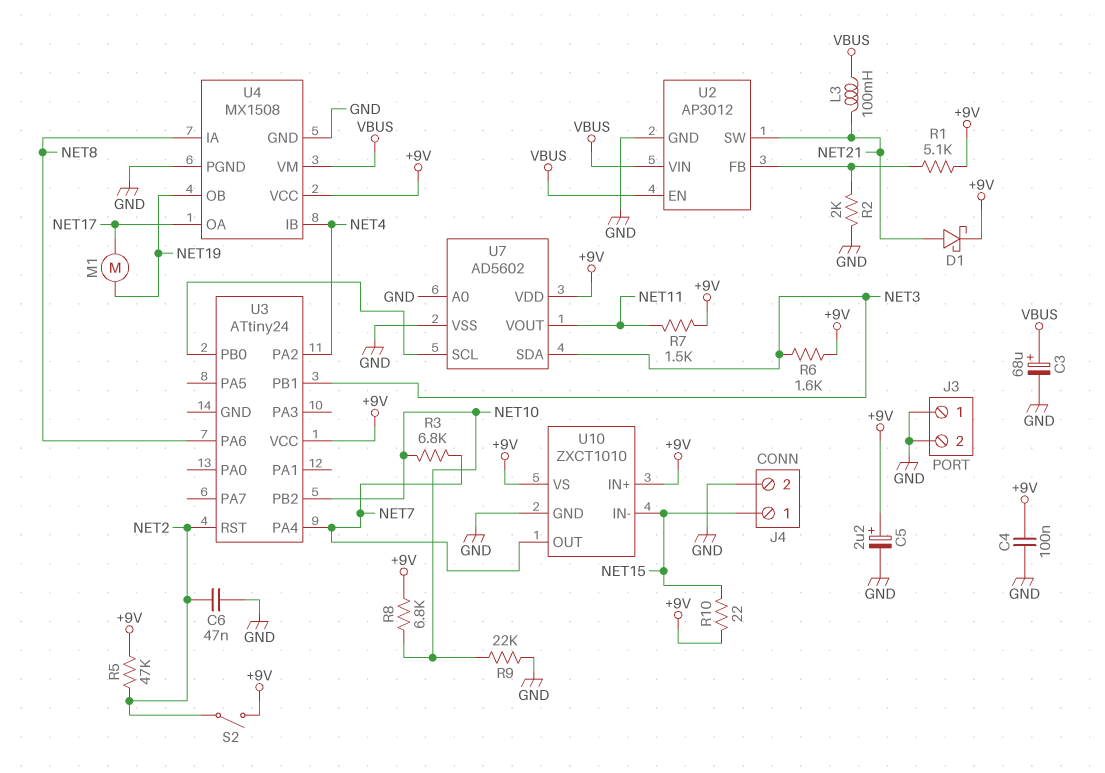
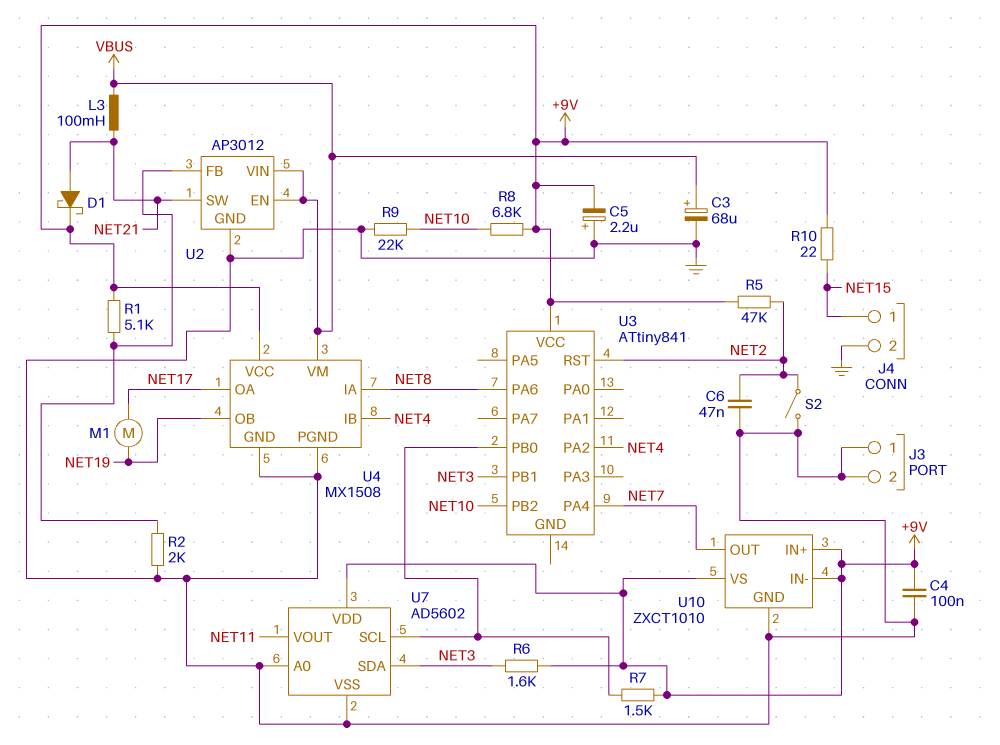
C5: 2.2uF (plus +9V, minus GND) -> 2.2uF (plus GND, minus +9V)
R3: 6.8k (NET7, NET10) -> none
R7: 1.5k (+9V, NET11) -> 1.5k (+9V, U3/PB0)
S2: switch (+9V, NET2) -> switch (GND, NET2)
U3: ATtiny24 -> ATtiny841
U10 pin IN-: NET15 -> +9V

